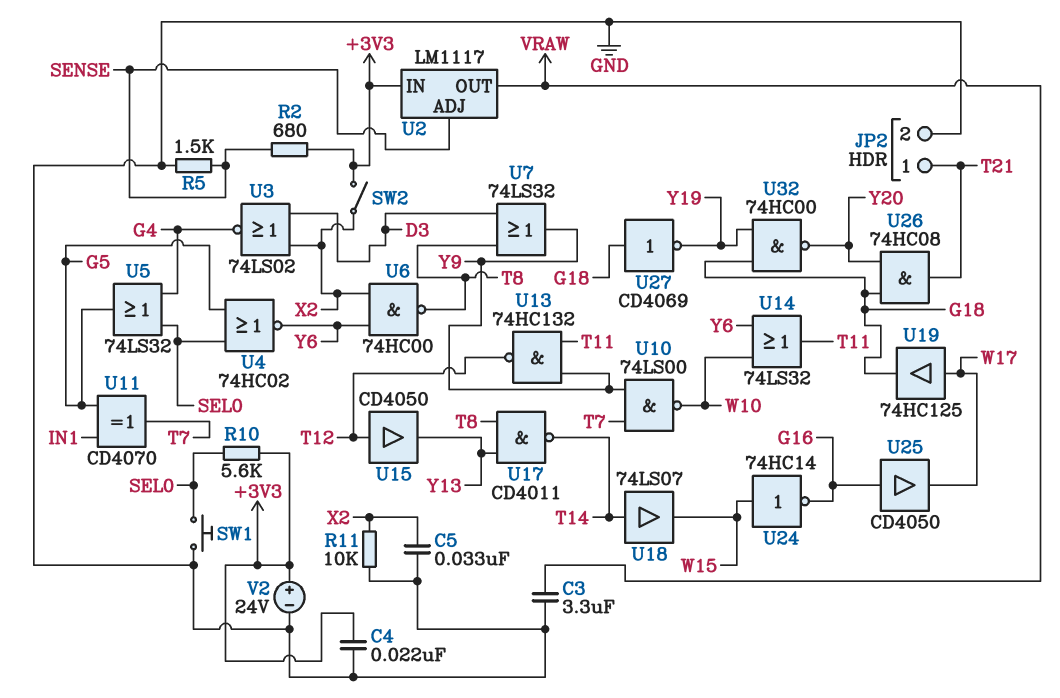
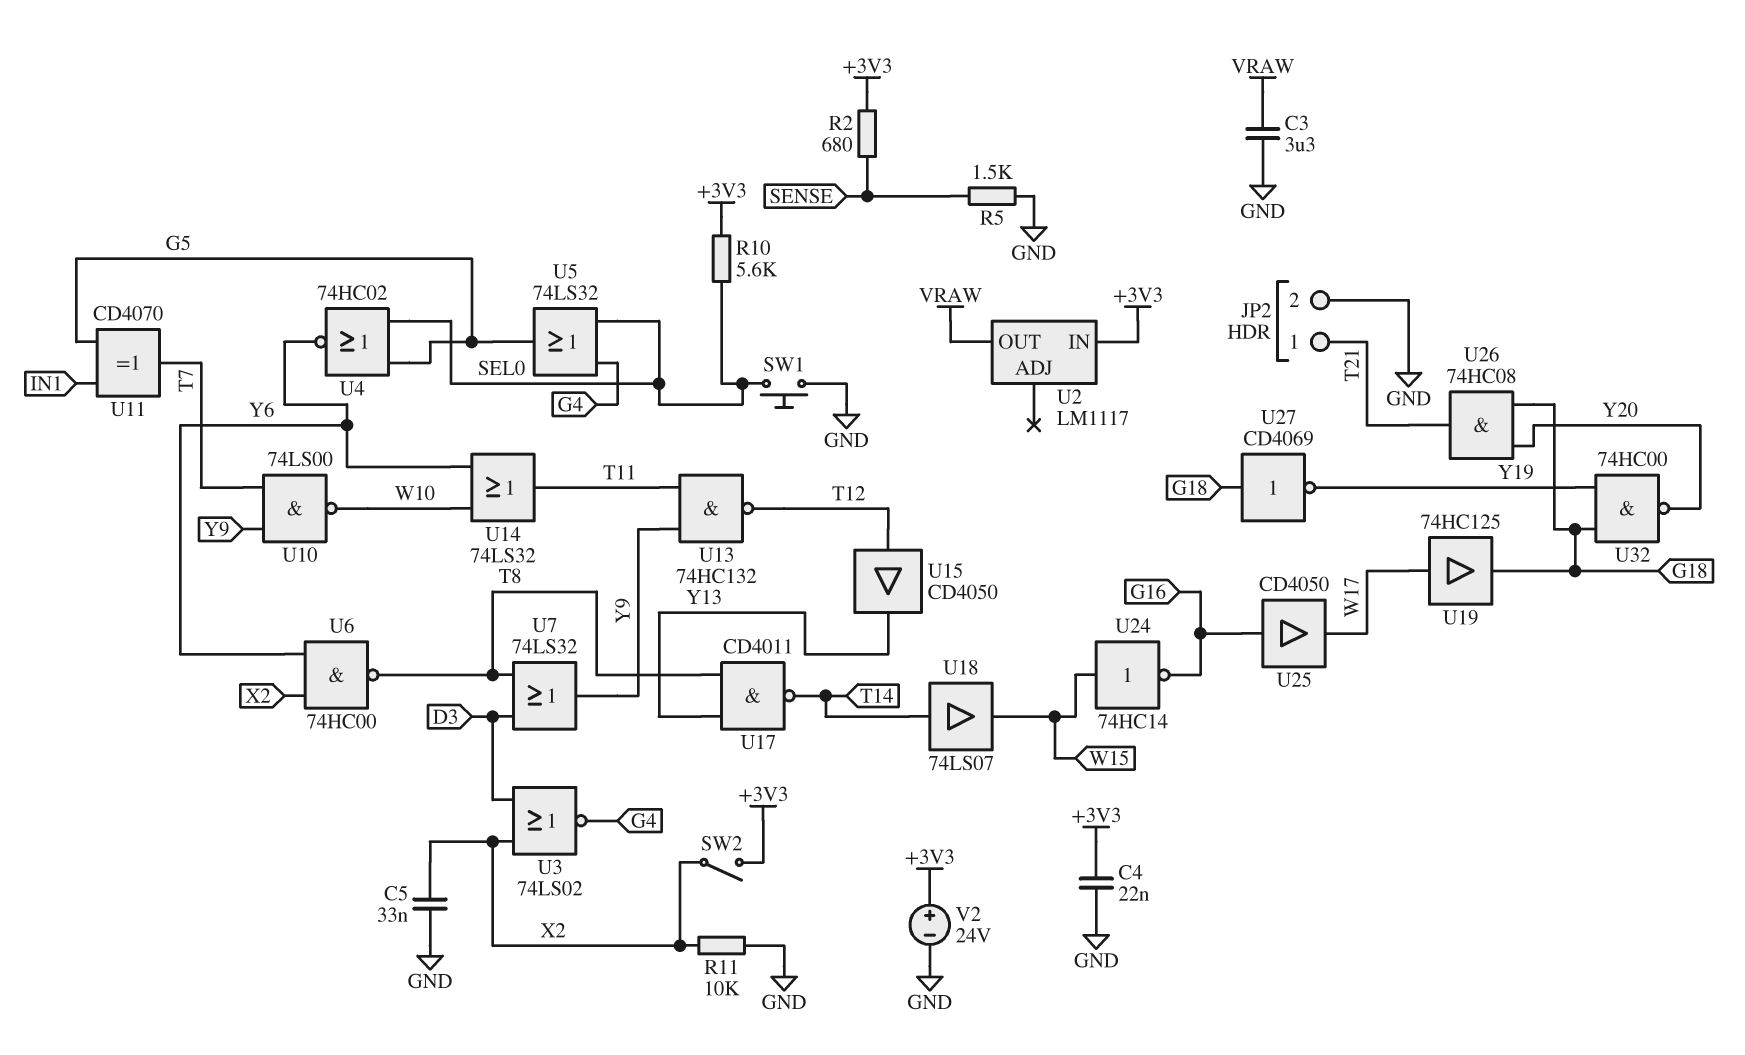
U2 pin ADJ: SENSE -> none

